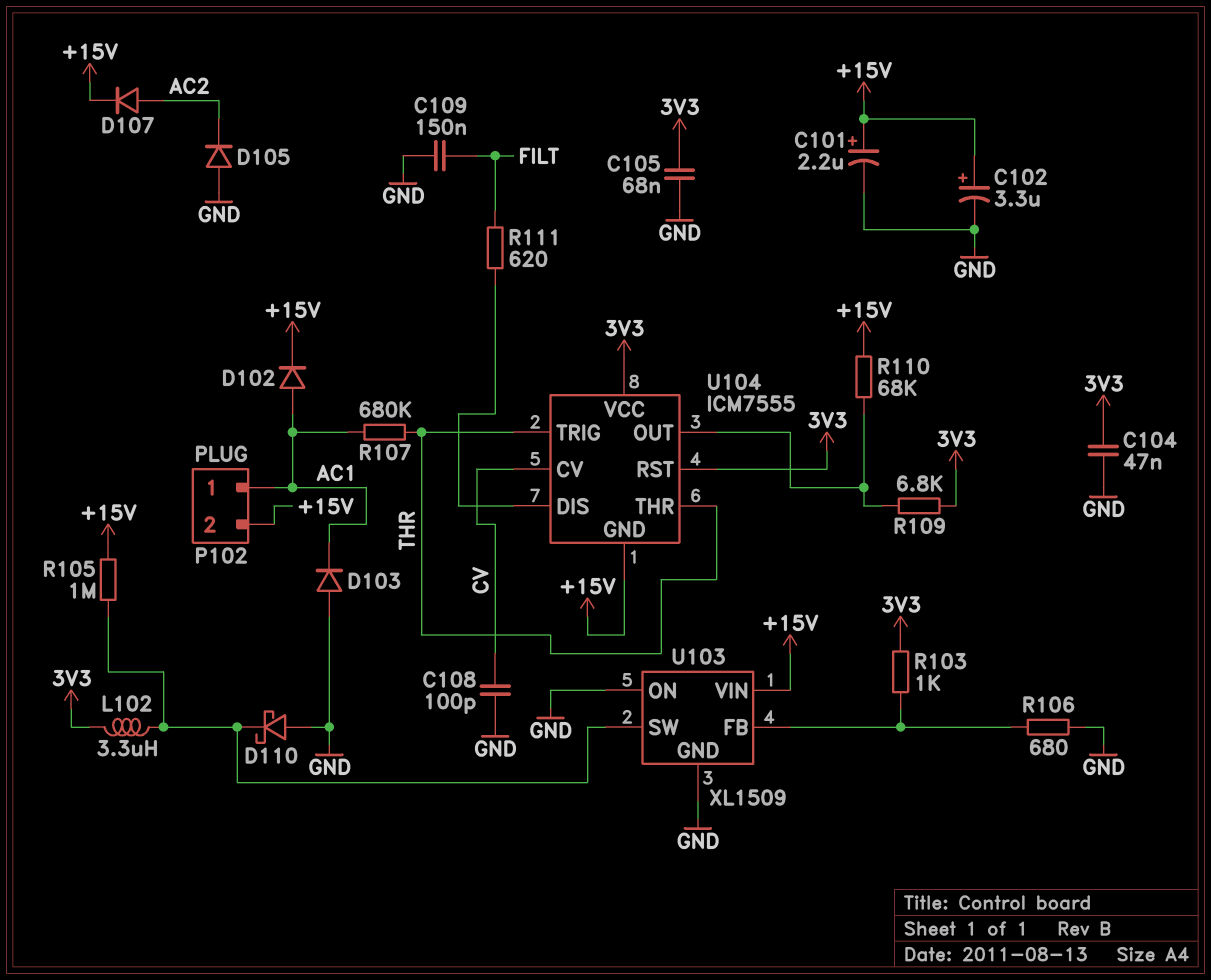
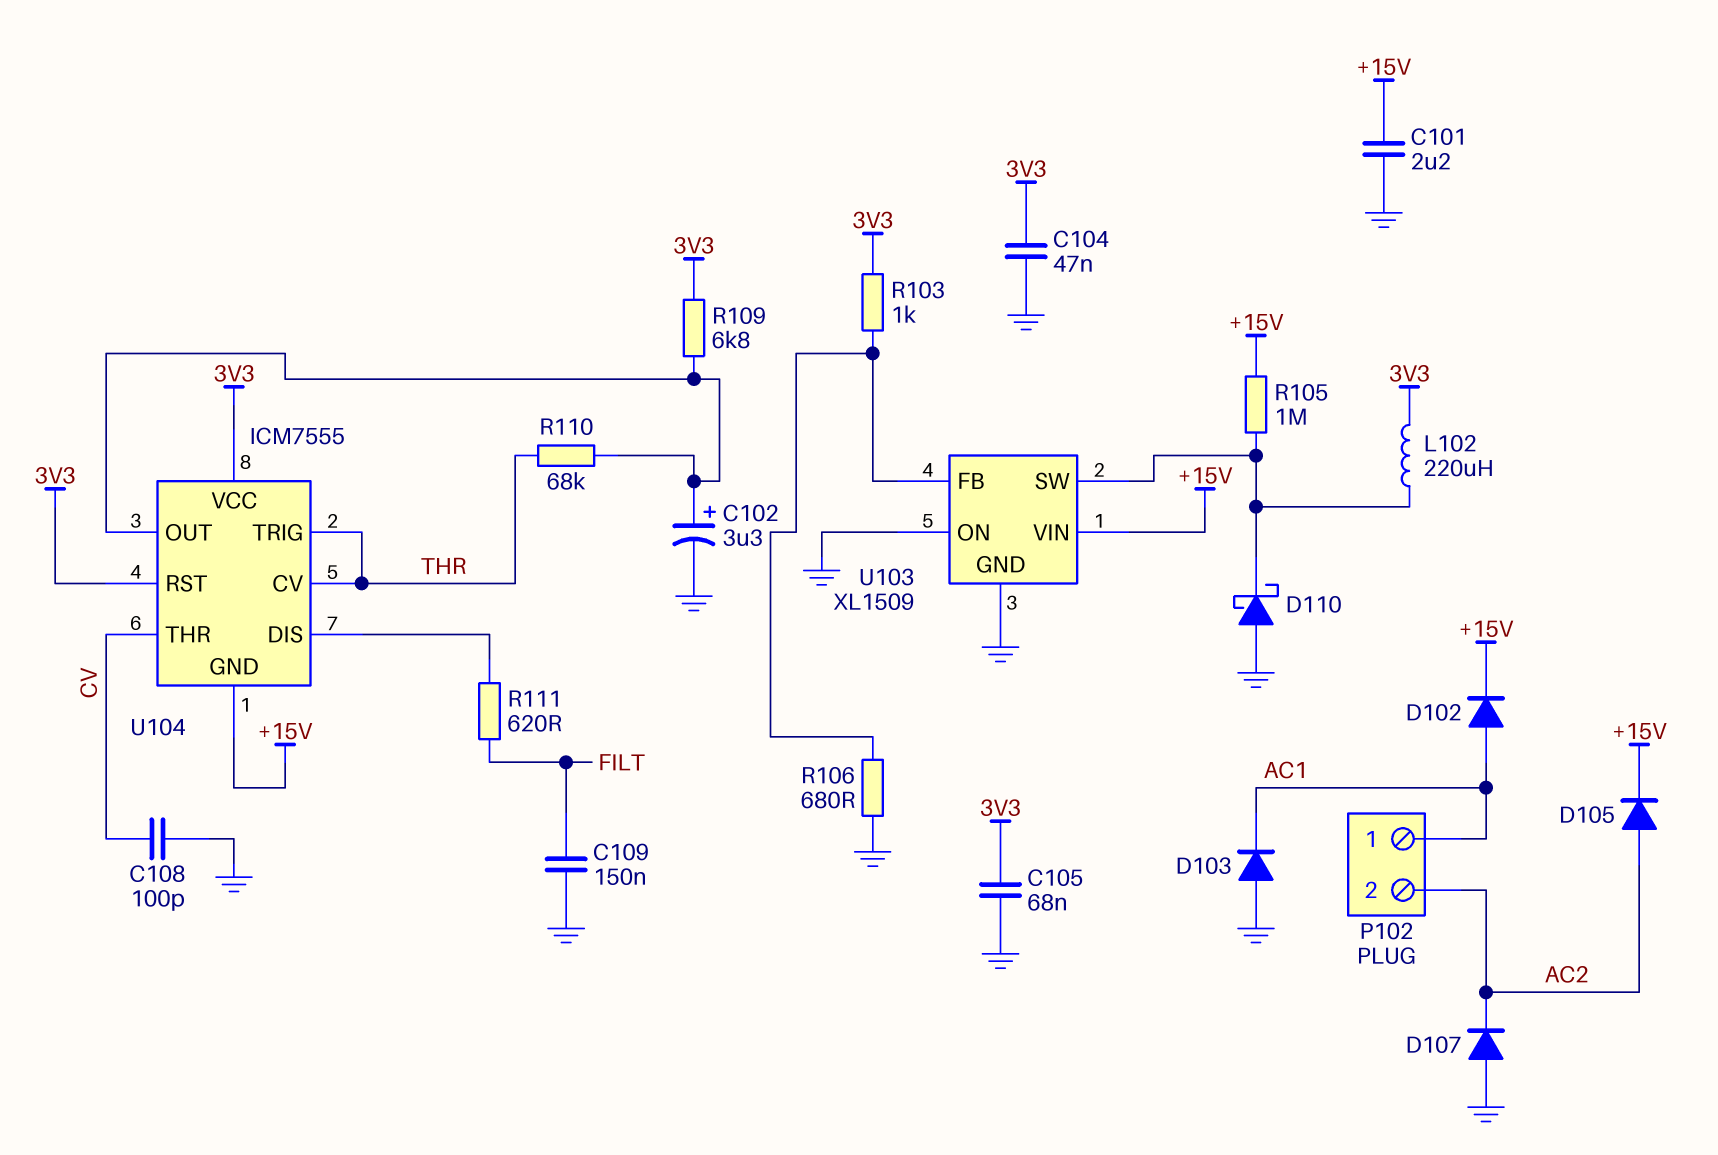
C101: 2.2uF (plus +15V, minus GND) -> 2.2uF (+15V, GND)
C102: 3.3uF (plus +15V, minus GND) -> 3.3uF (plus U104/OUT, minus GND)
D105: diode (A GND, K AC2) -> diode (A AC2, K +15V)
D107: diode (A AC2, K +15V) -> diode (A GND, K AC2)
L102: 3.3uH (3V3, U103/SW) -> 220uH (3V3, U103/SW)
P102 pin 2: +15V -> AC2
R107: 680k (AC1, THR) -> none
R110: 68k (+15V, U104/OUT) -> 68k (THR, U104/OUT)
U104 pin CV: CV -> THR
U104 pin THR: THR -> CV

